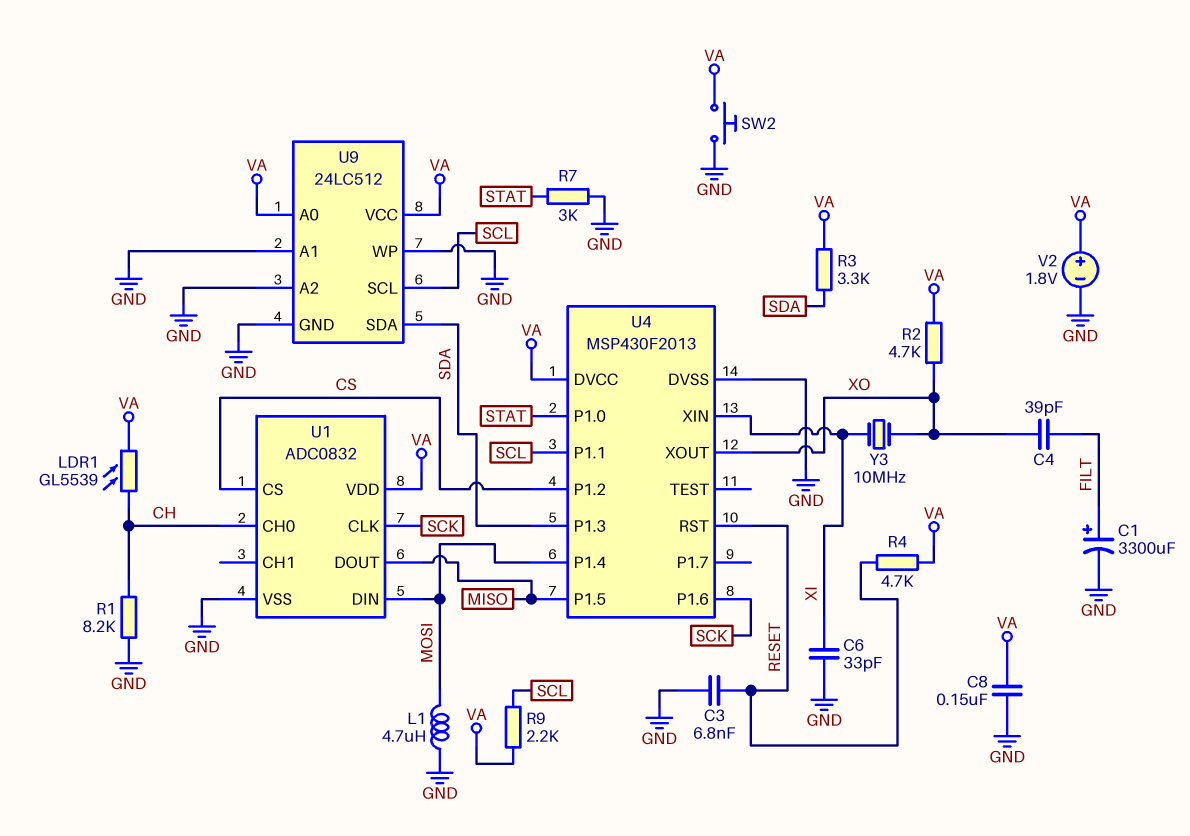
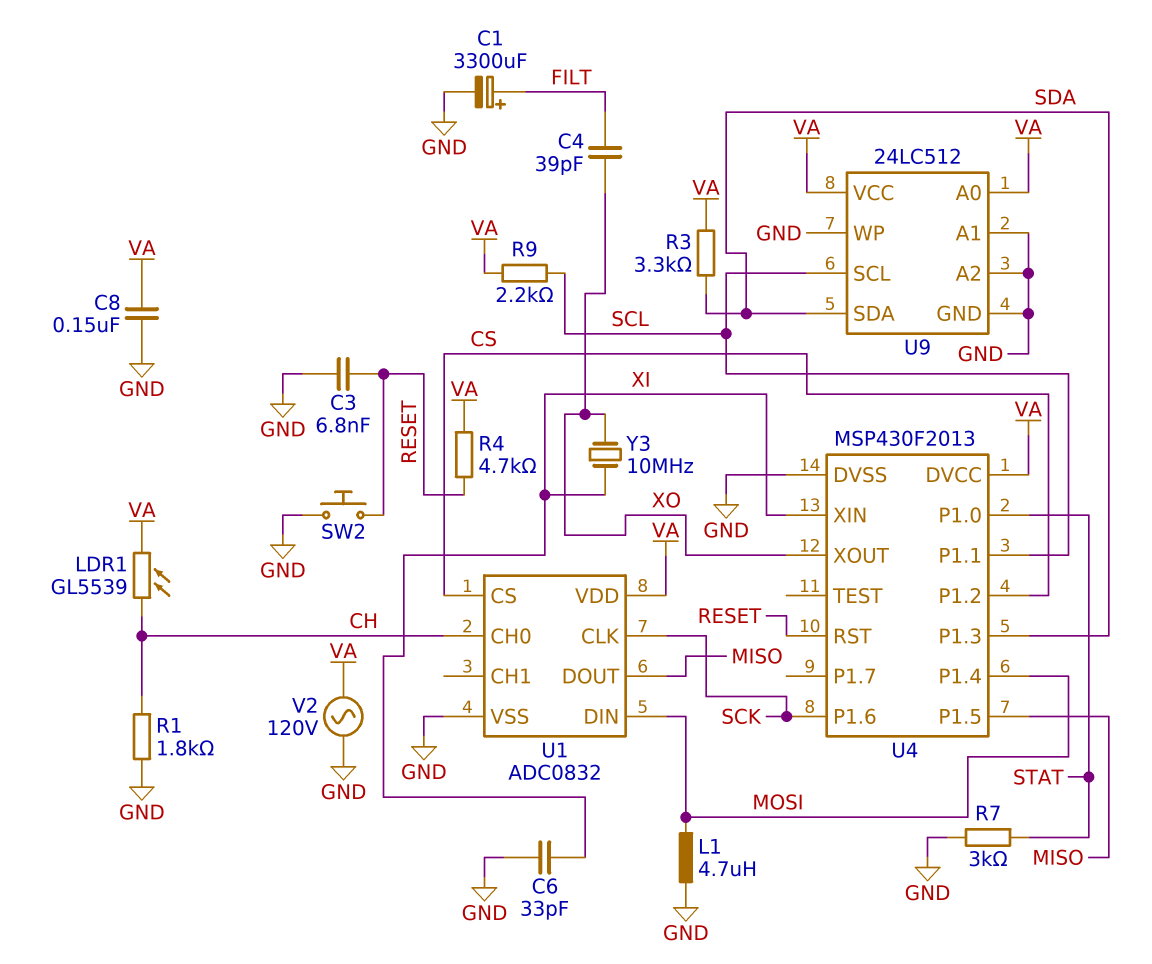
R1: 8.2k (CH, GND) -> 1.8k (CH, GND)
R2: 4.7k (VA, XO) -> none
SW2: button (GND, VA) -> button (GND, RESET)
V2: 1.8V (plus VA, minus GND) -> AC 120V (GND, VA)

